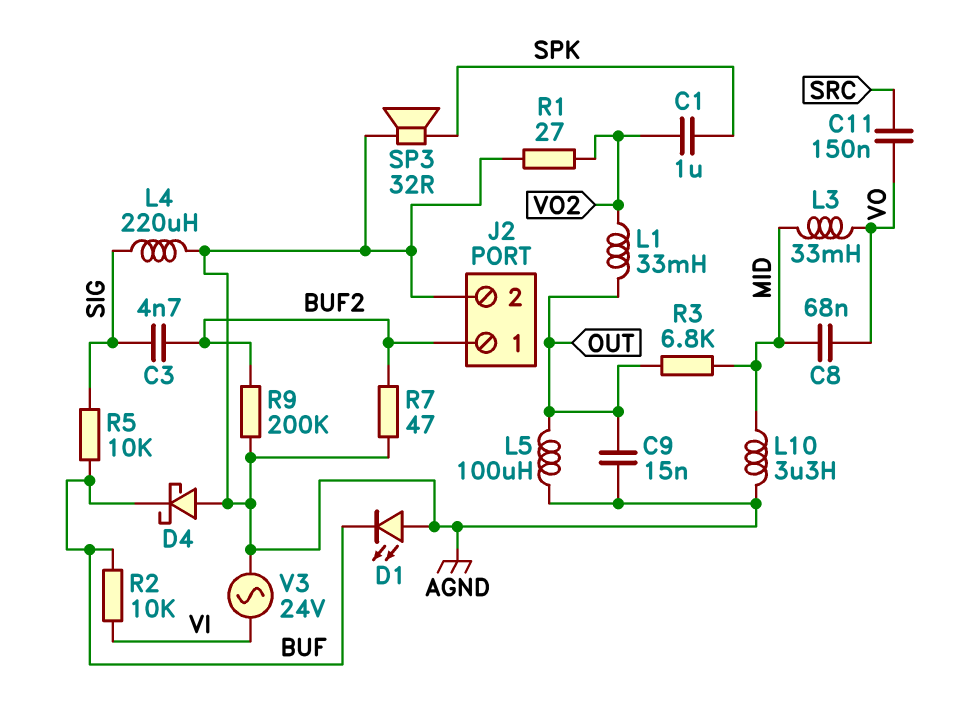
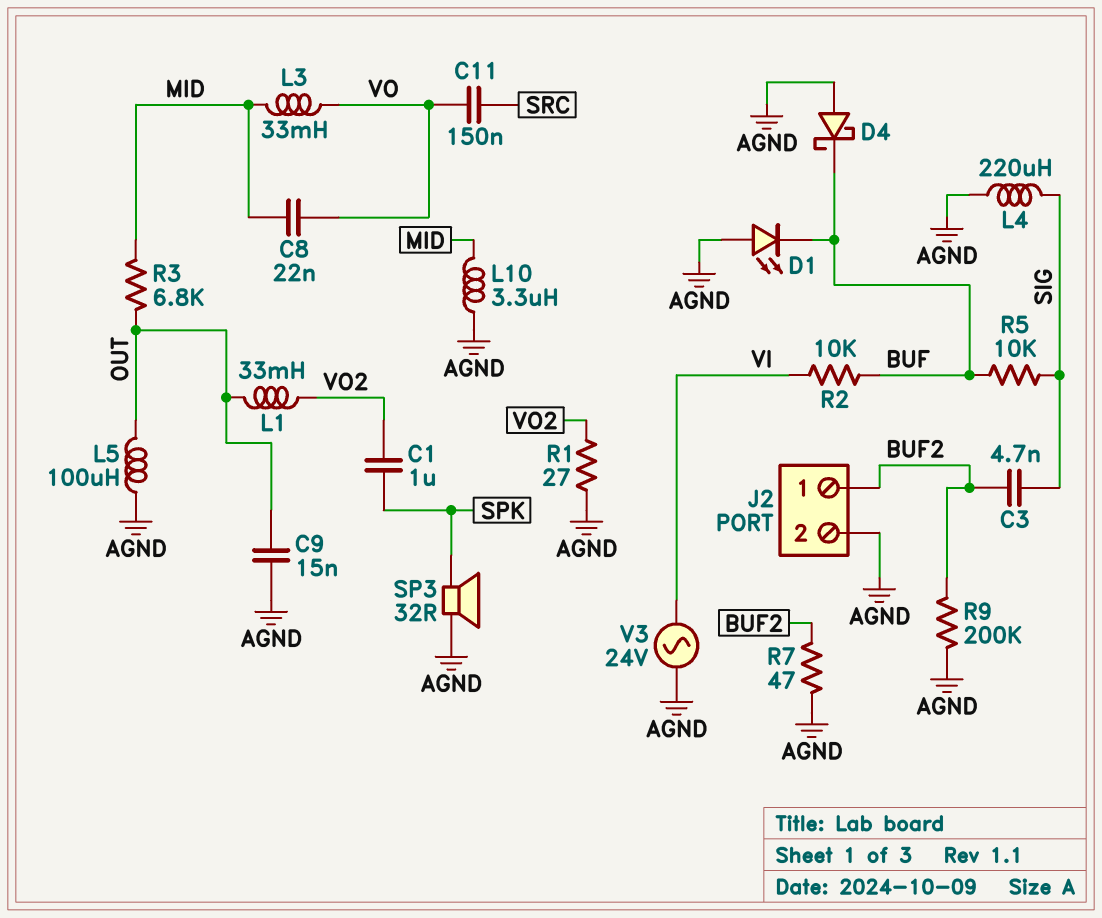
C8: 68nF (MID, VO) -> 22nF (MID, VO)

